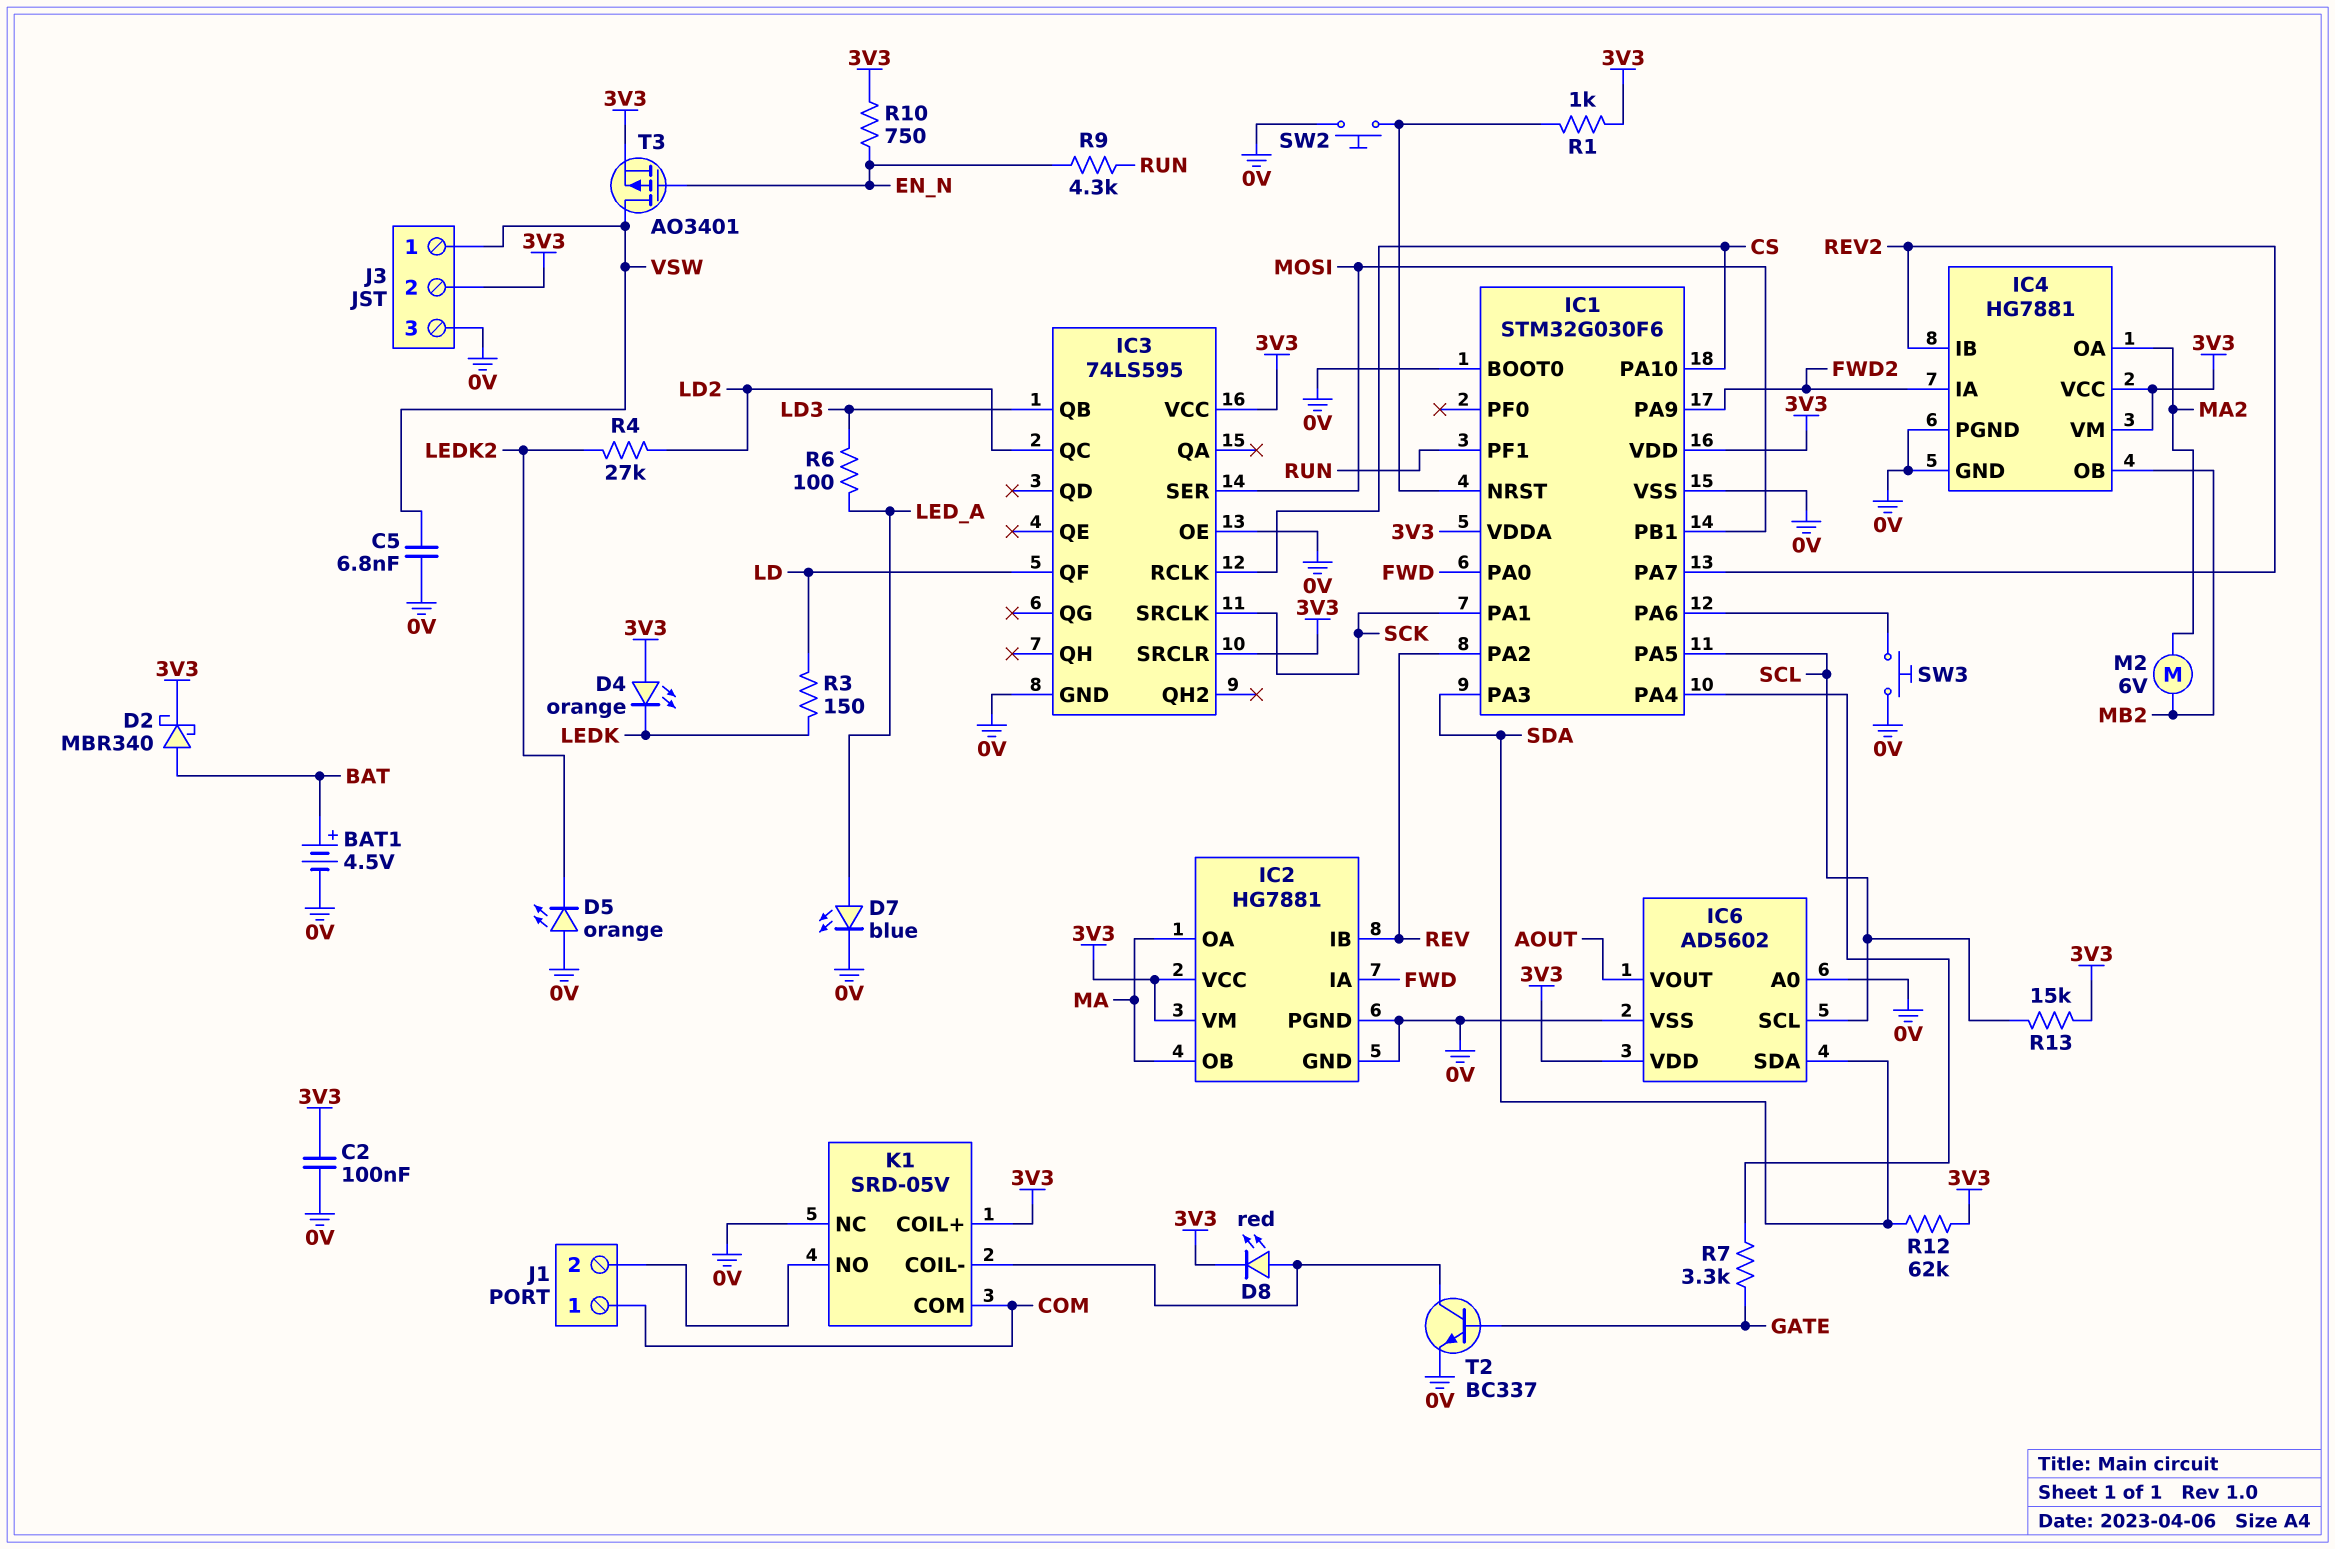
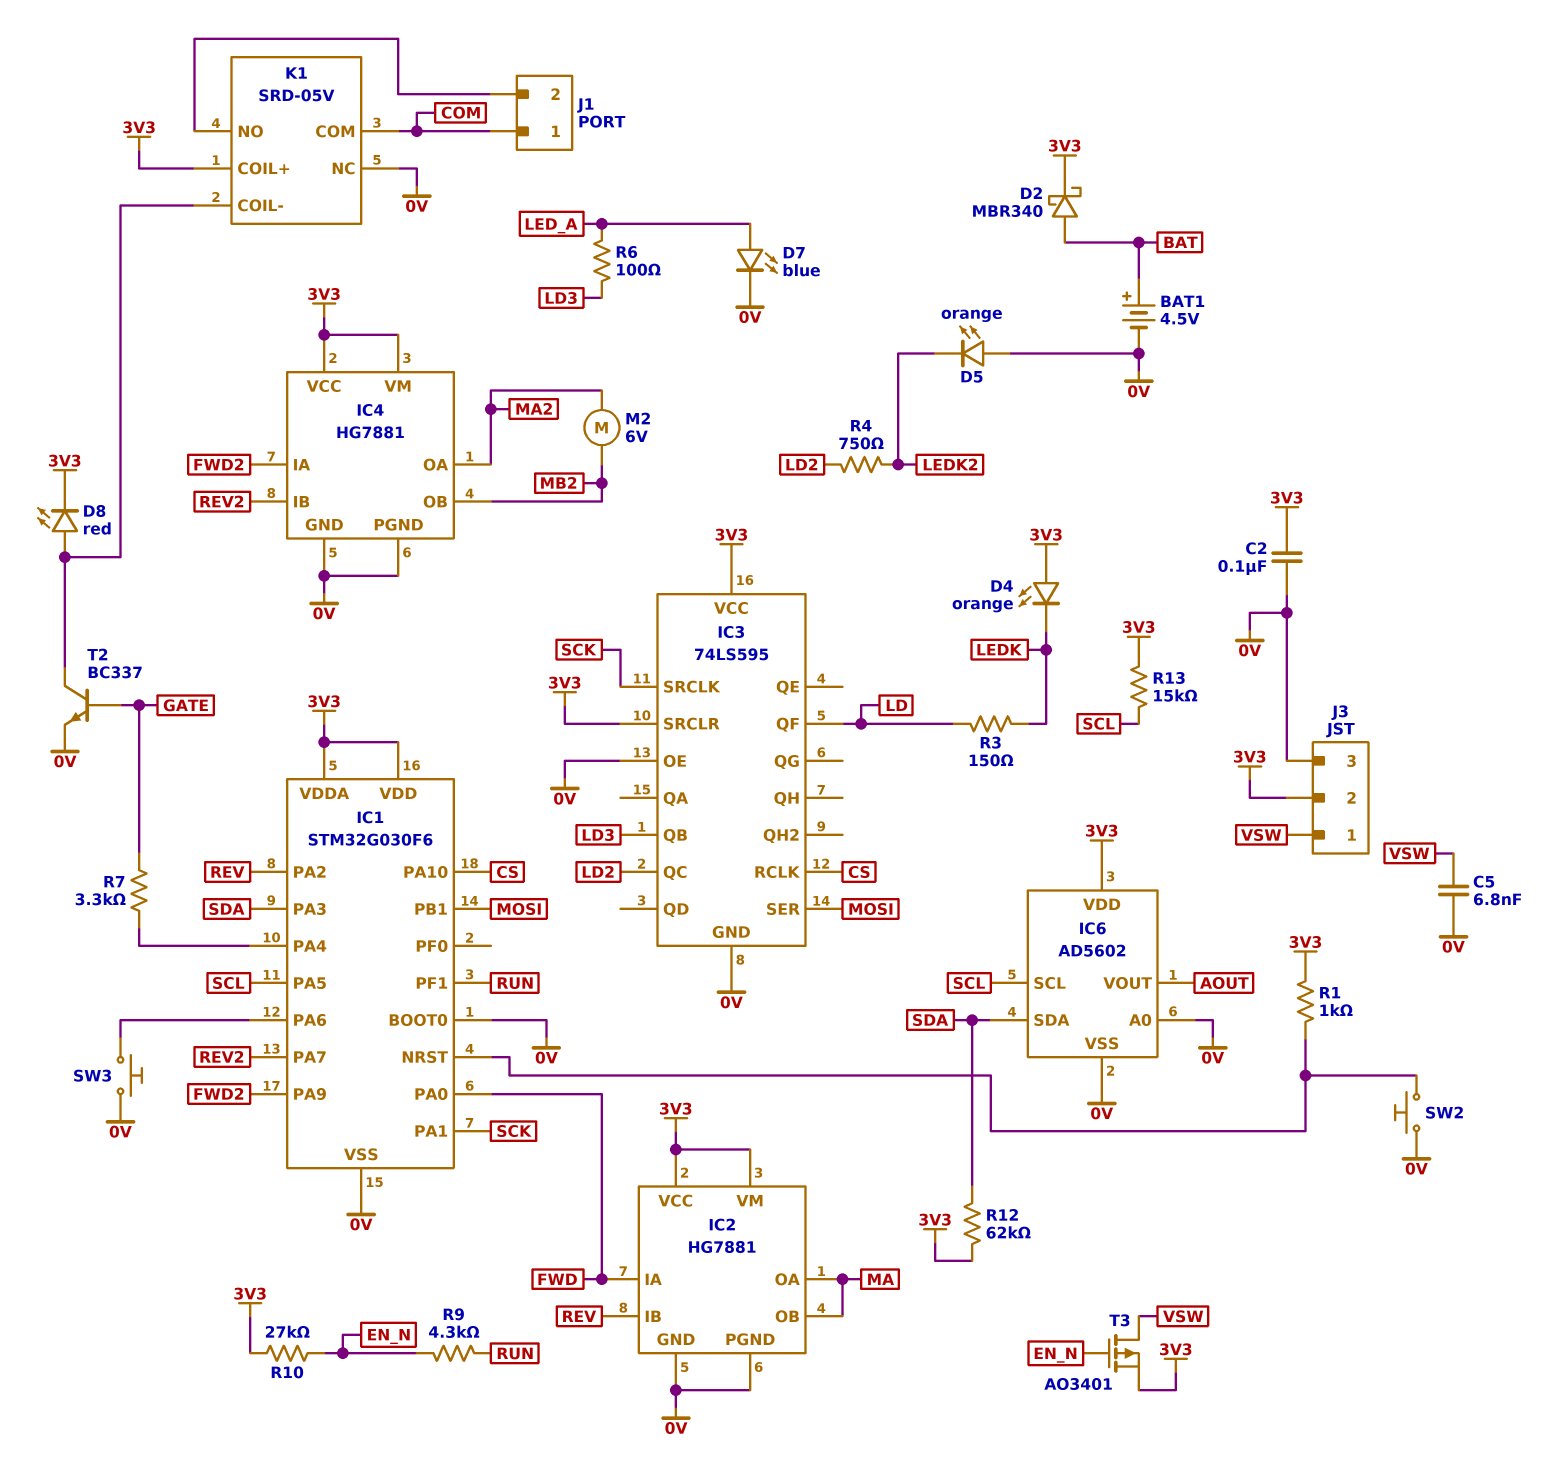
R4: 27k (LD2, LEDK2) -> 750 (LD2, LEDK2)
R10: 750 (3V3, EN_N) -> 27k (3V3, EN_N)

